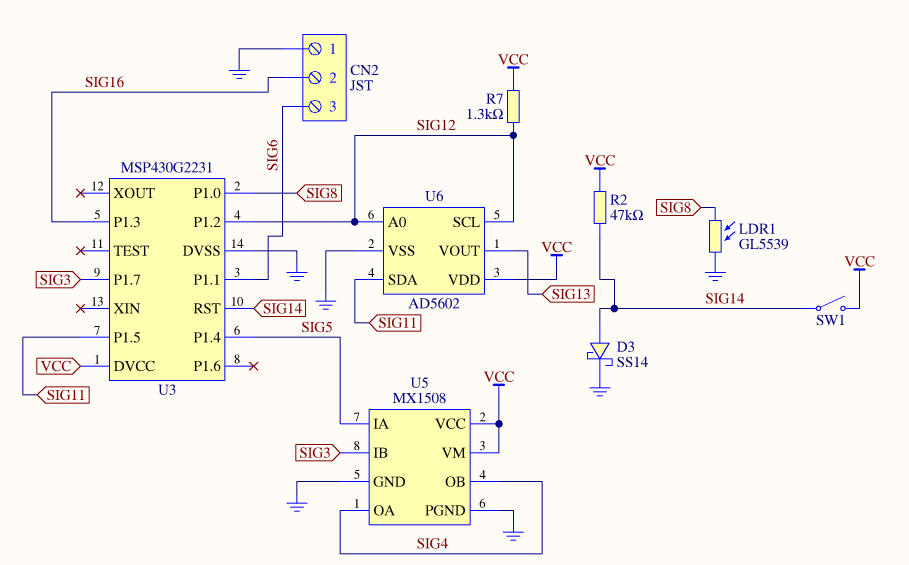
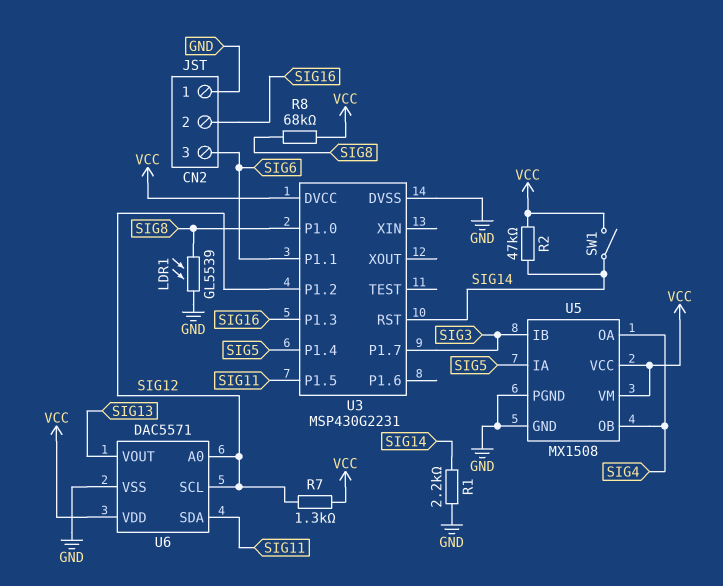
D3: schottky SS14 (A SIG14, K GND) -> none
R1: none -> 2.2k (GND, SIG14)
R8: none -> 68k (SIG8, VCC)
U6: AD5602 -> DAC5571

